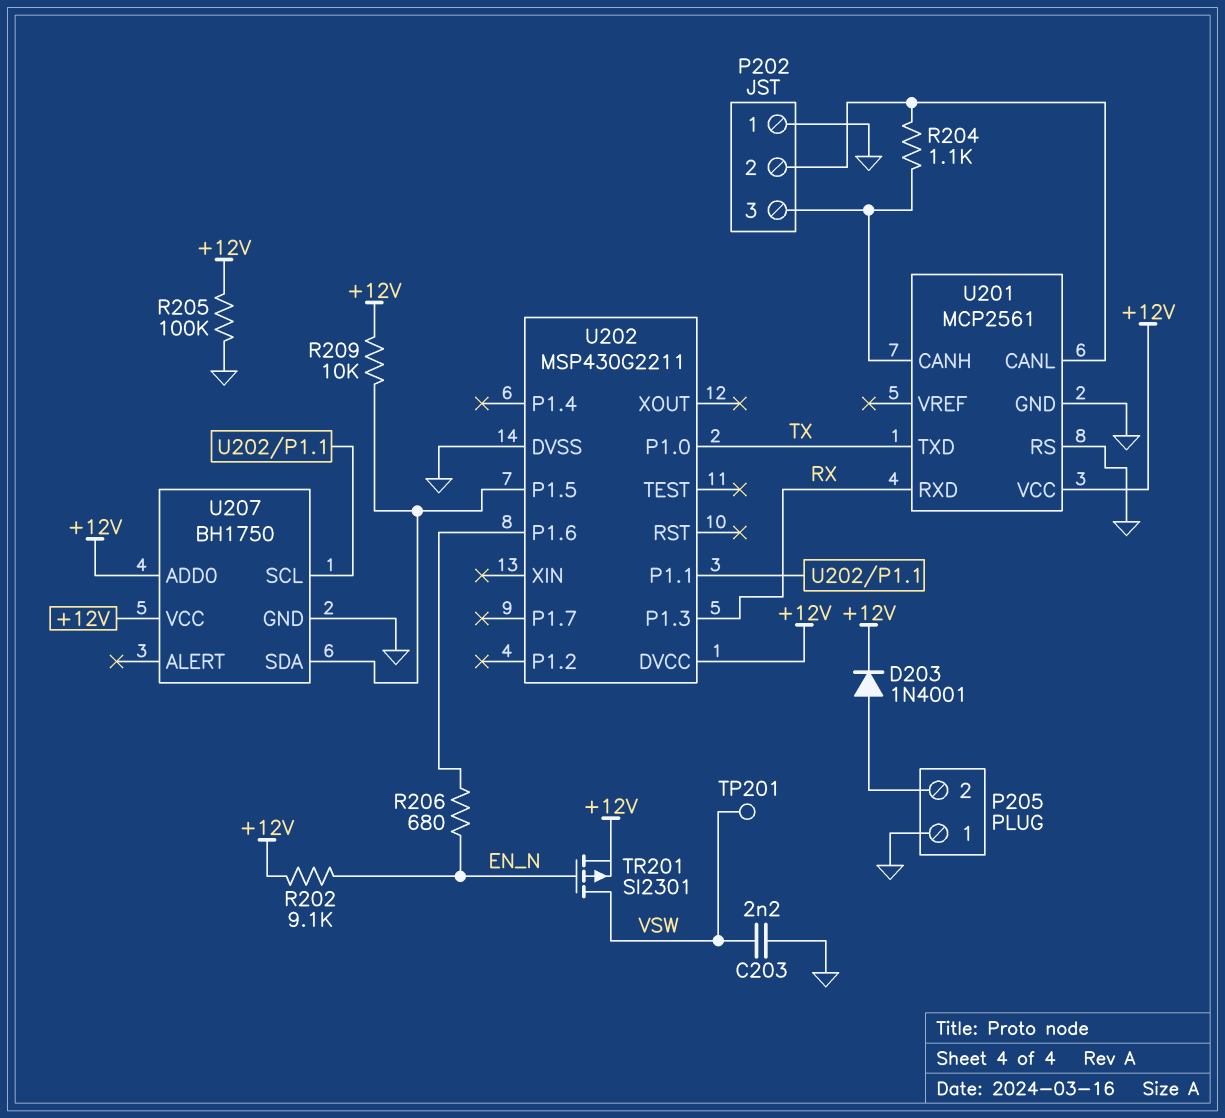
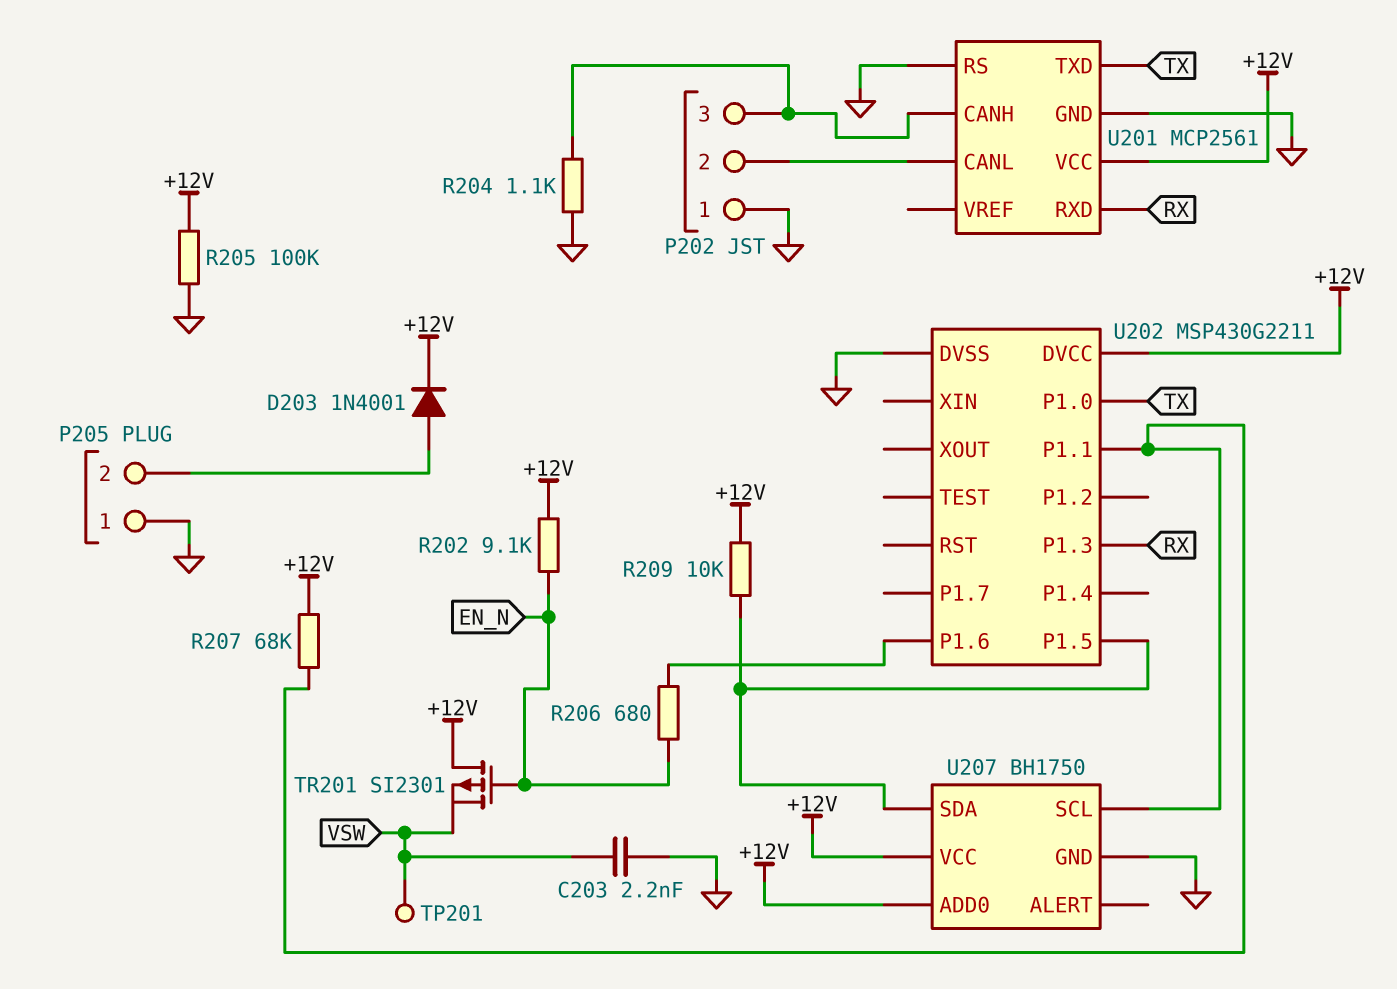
R204: 1.1k (P202/2, P202/3) -> 1.1k (GND, P202/3)
R207: none -> 68k (+12V, U202/P1.1)
TR201: PMOS SI2301 (G EN_N, D VSW, S +12V) -> PMOS SI2301 (G EN_N, D +12V, S VSW)

